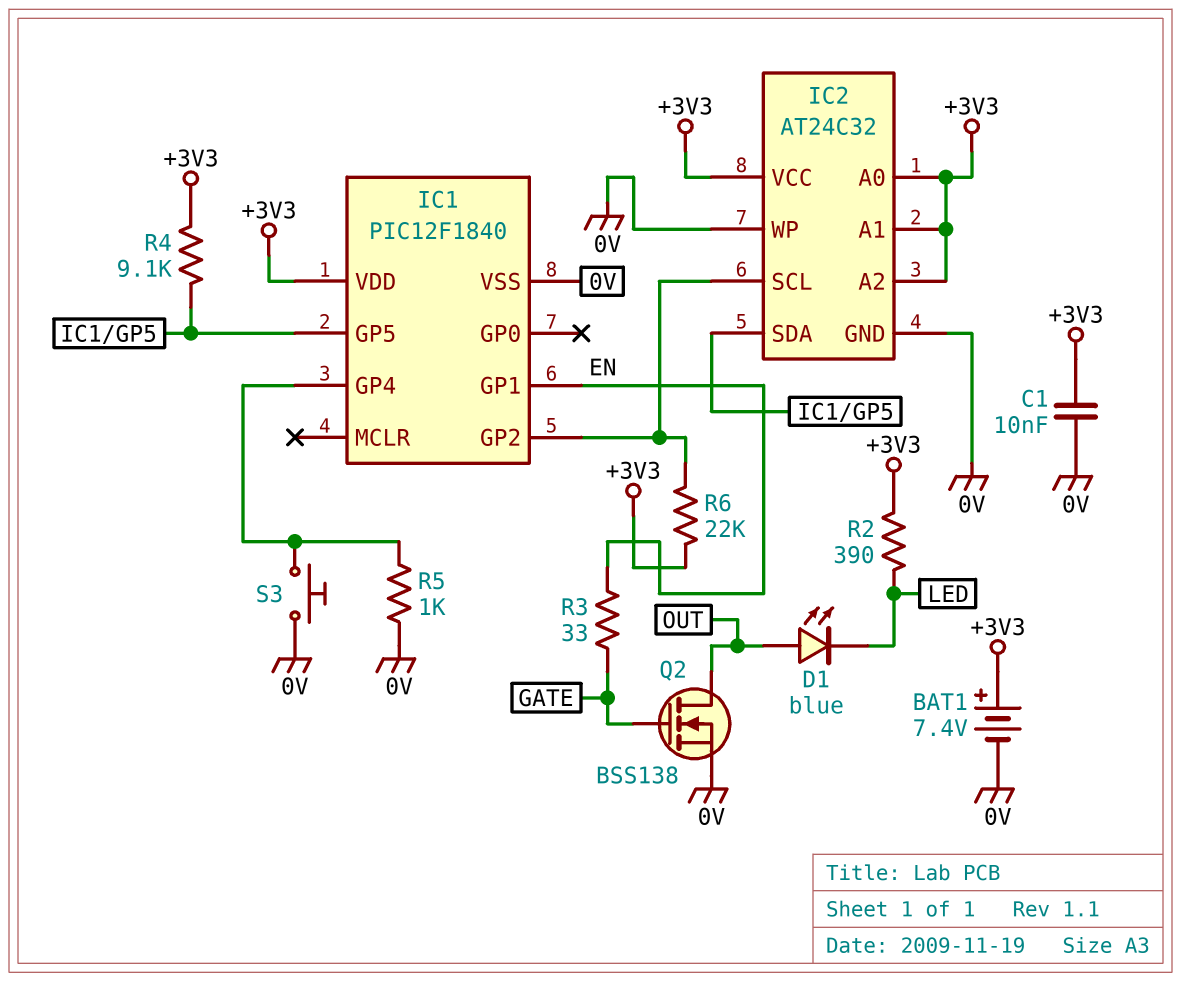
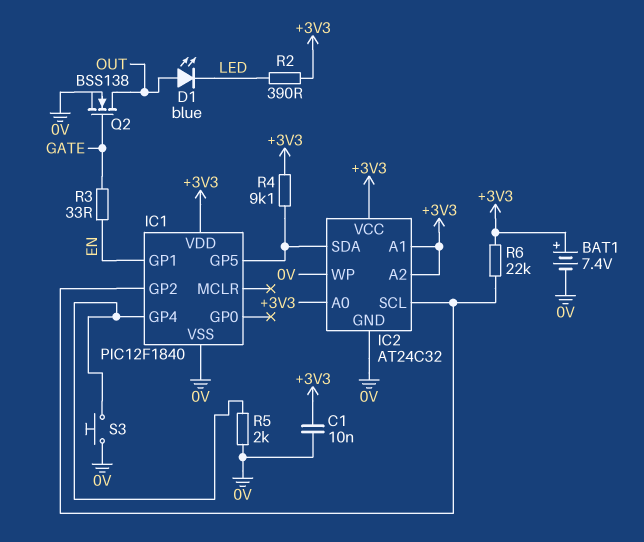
R5: 1k (0V, IC1/GP4) -> 2k (0V, IC1/GP4)

